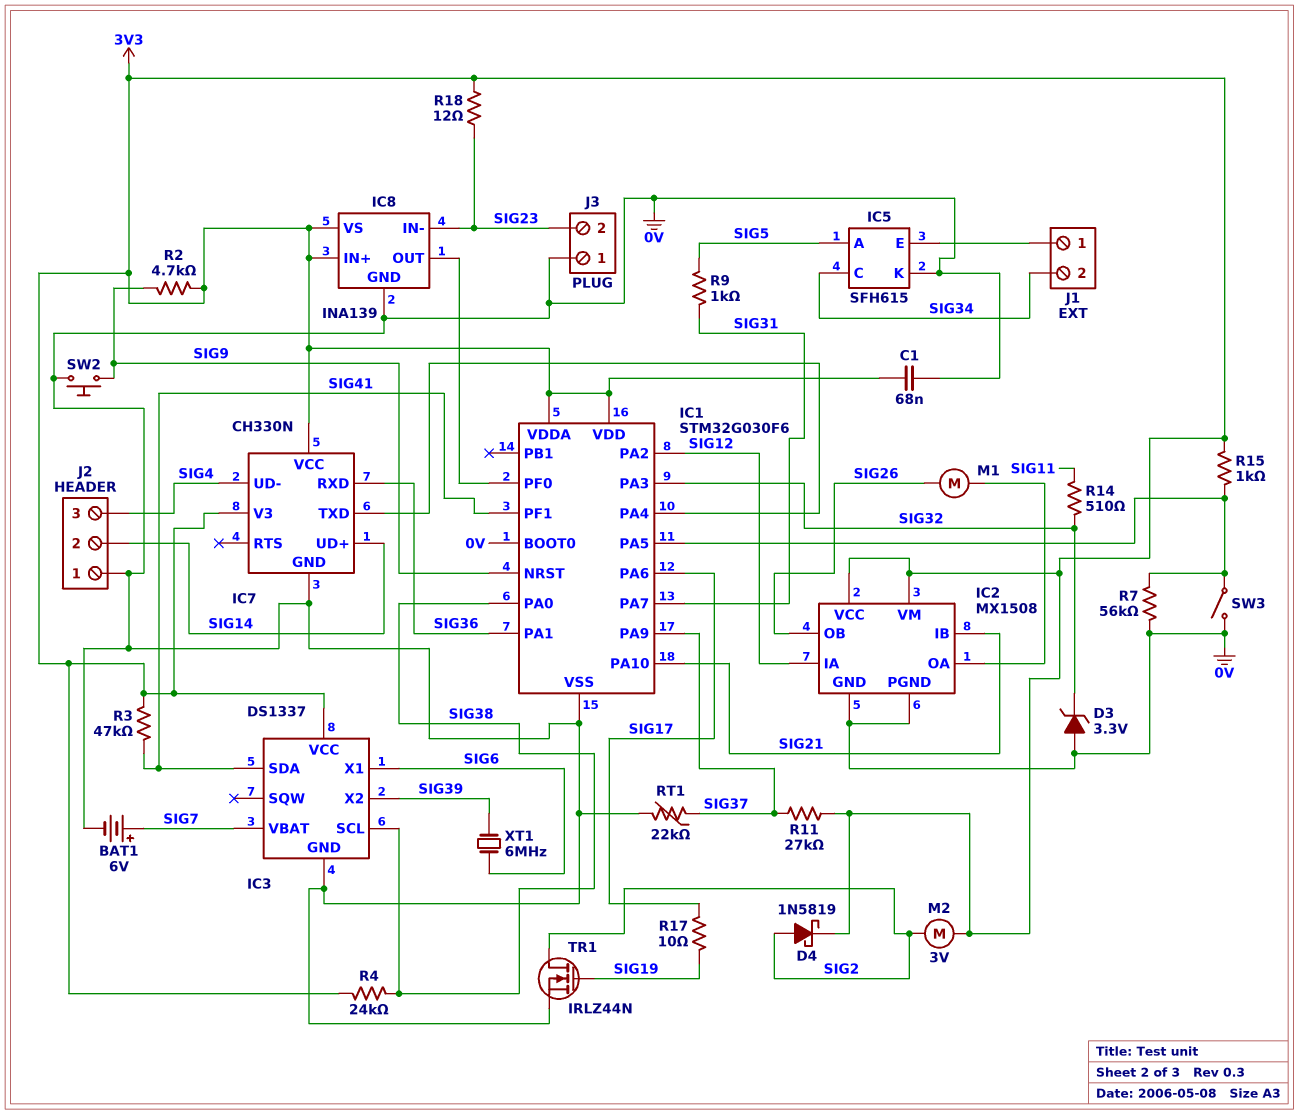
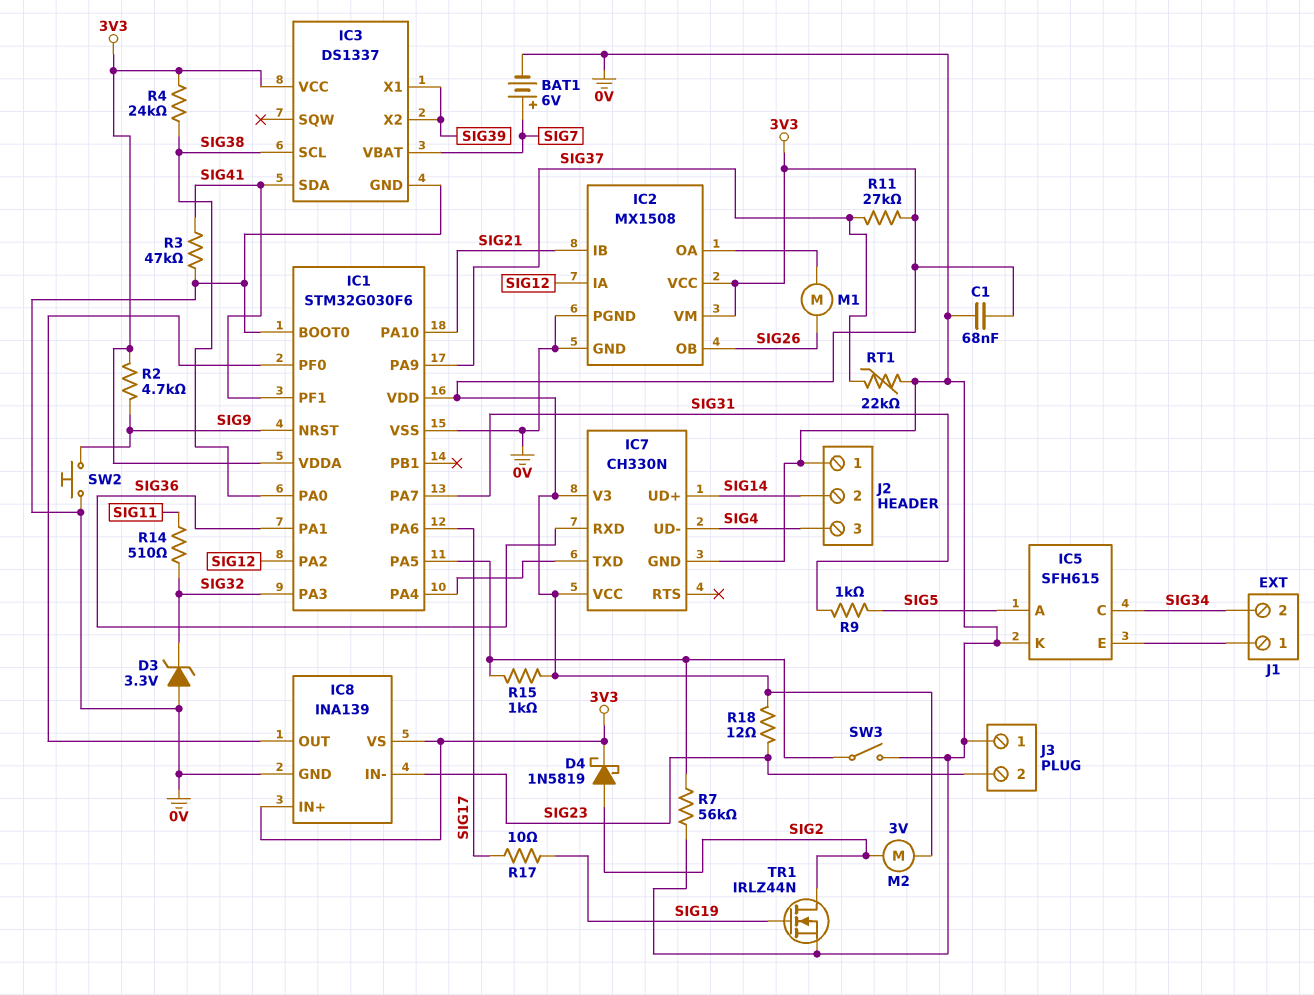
IC3 pin X1: SIG6 -> SIG39
R3: 47k (3V3, SIG41) -> 47k (0V, SIG41)
XT1: 6MHz (SIG6, SIG39) -> none

